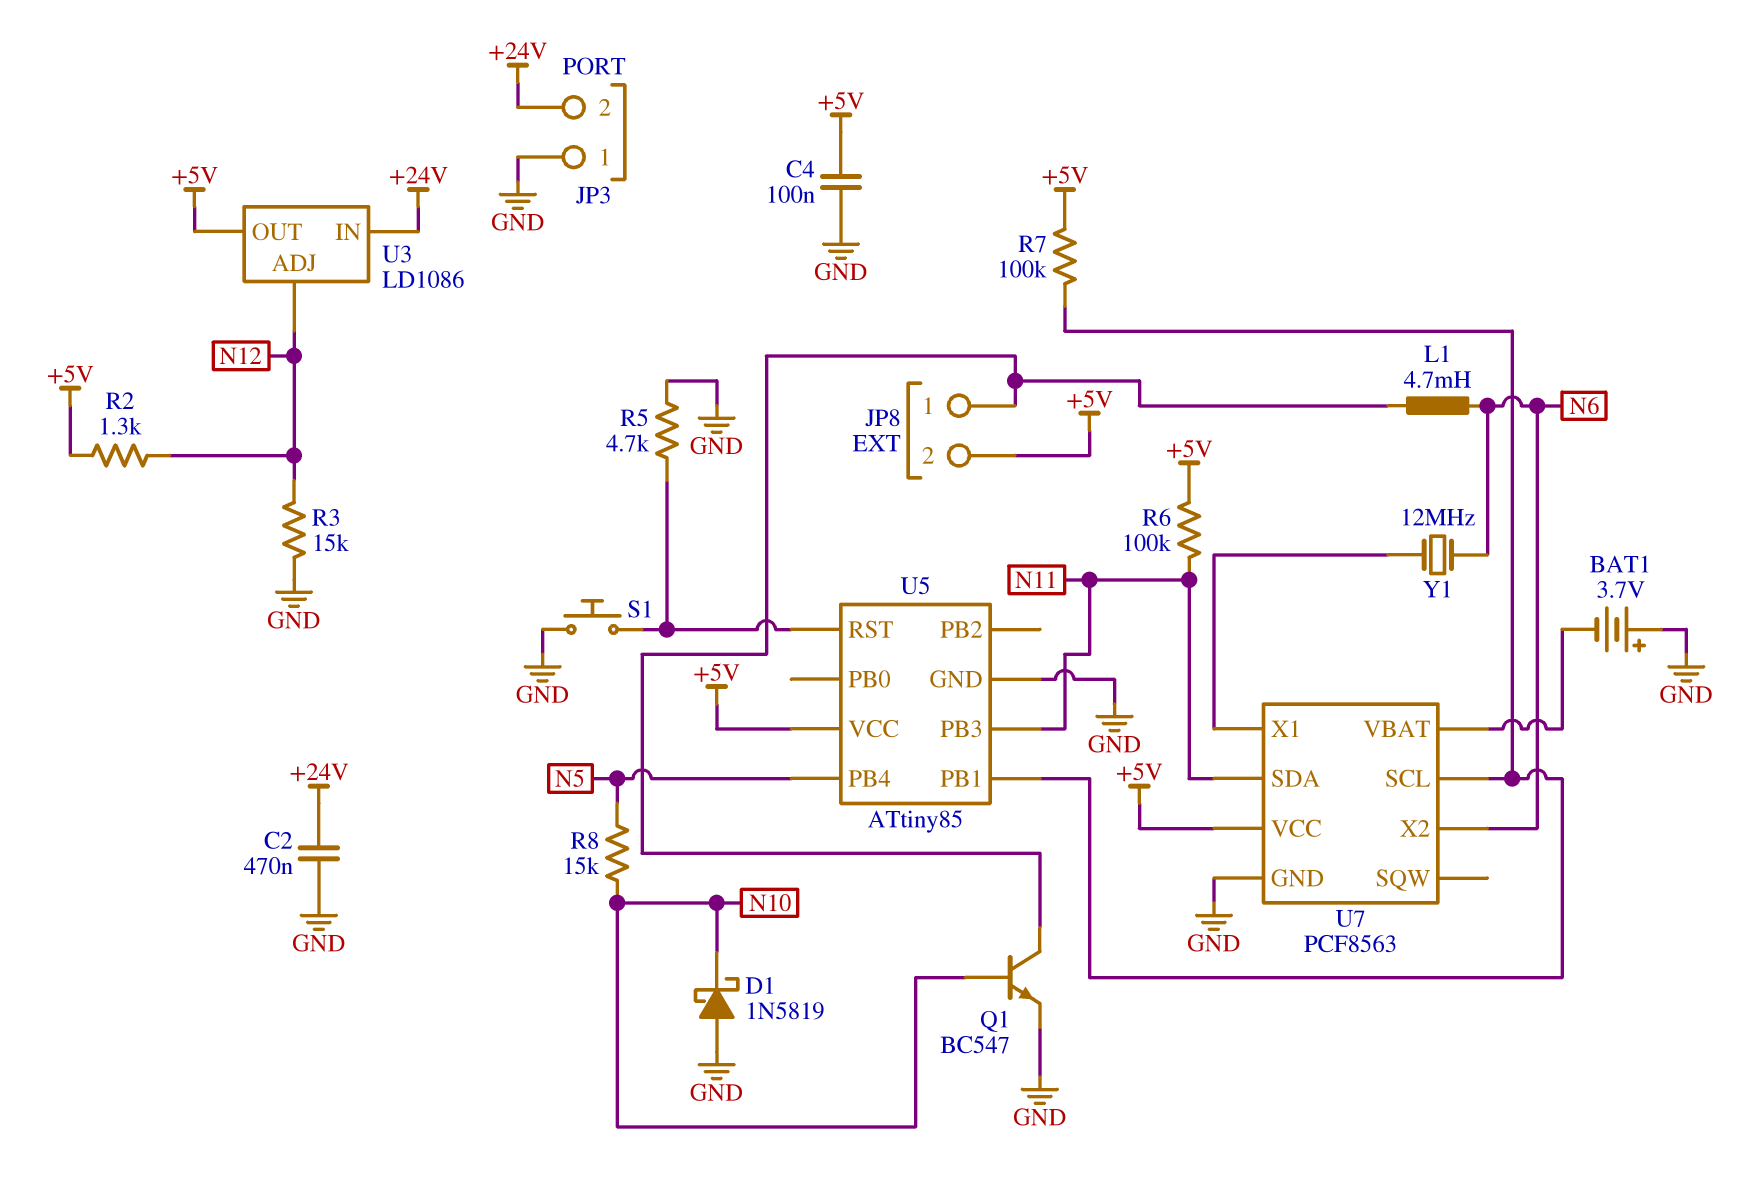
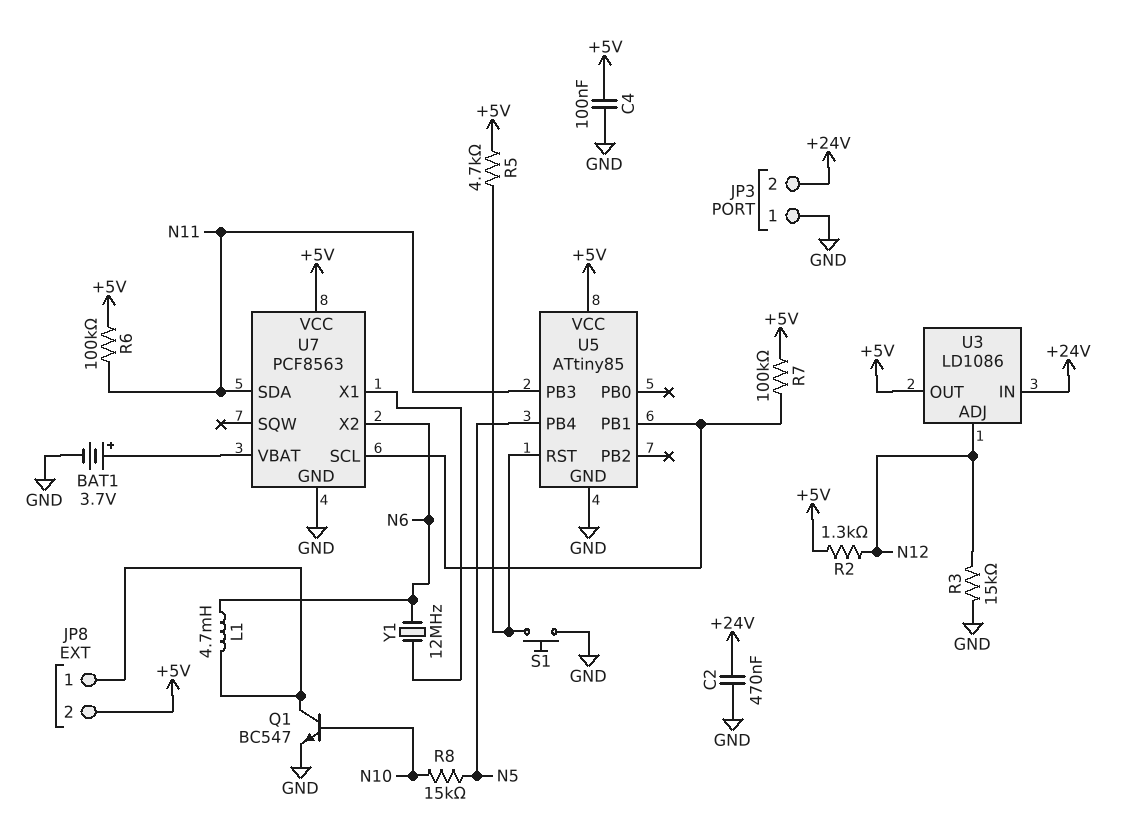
BAT1: 3.7V (plus GND, minus U7/VBAT) -> 3.7V (plus U7/VBAT, minus GND)
D1: schottky 1N5819 (A GND, K N10) -> none
R5: 4.7k (GND, U5/RST) -> 4.7k (+5V, U5/RST)

